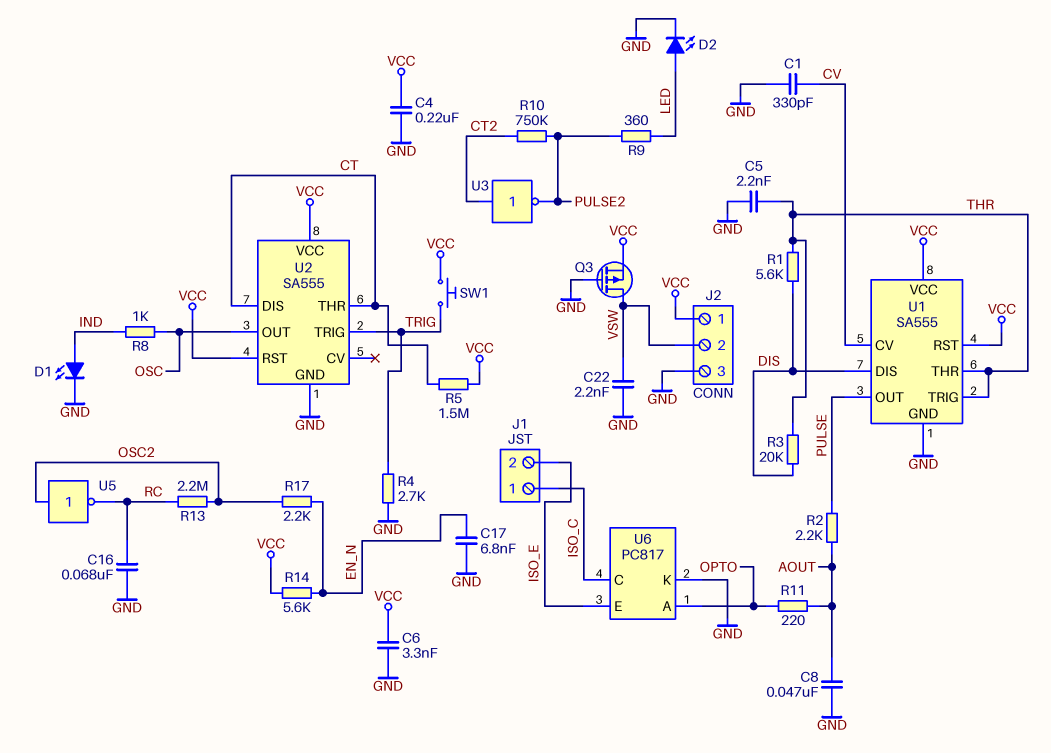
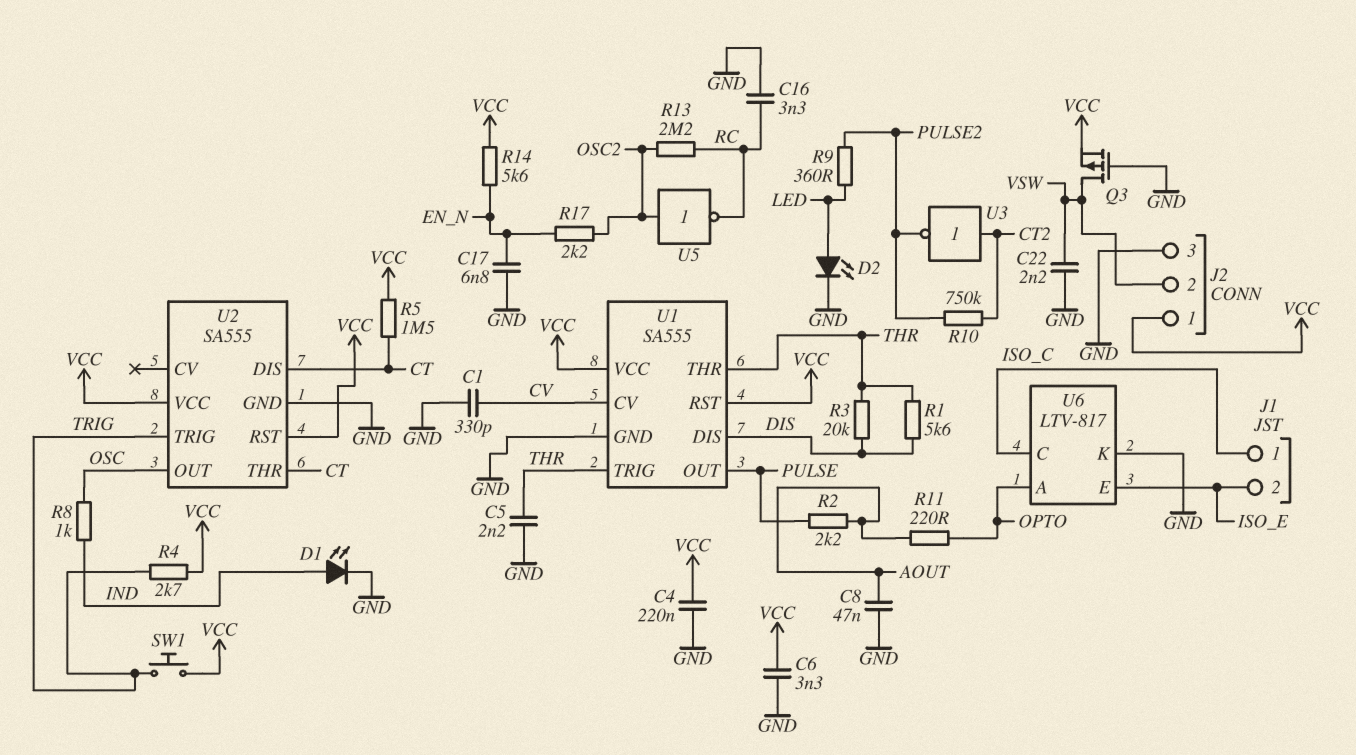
C16: 68nF (GND, RC) -> 3.3nF (GND, RC)
R4: 2.7k (GND, TRIG) -> 2.7k (TRIG, VCC)
U6: PC817 -> LTV-817

